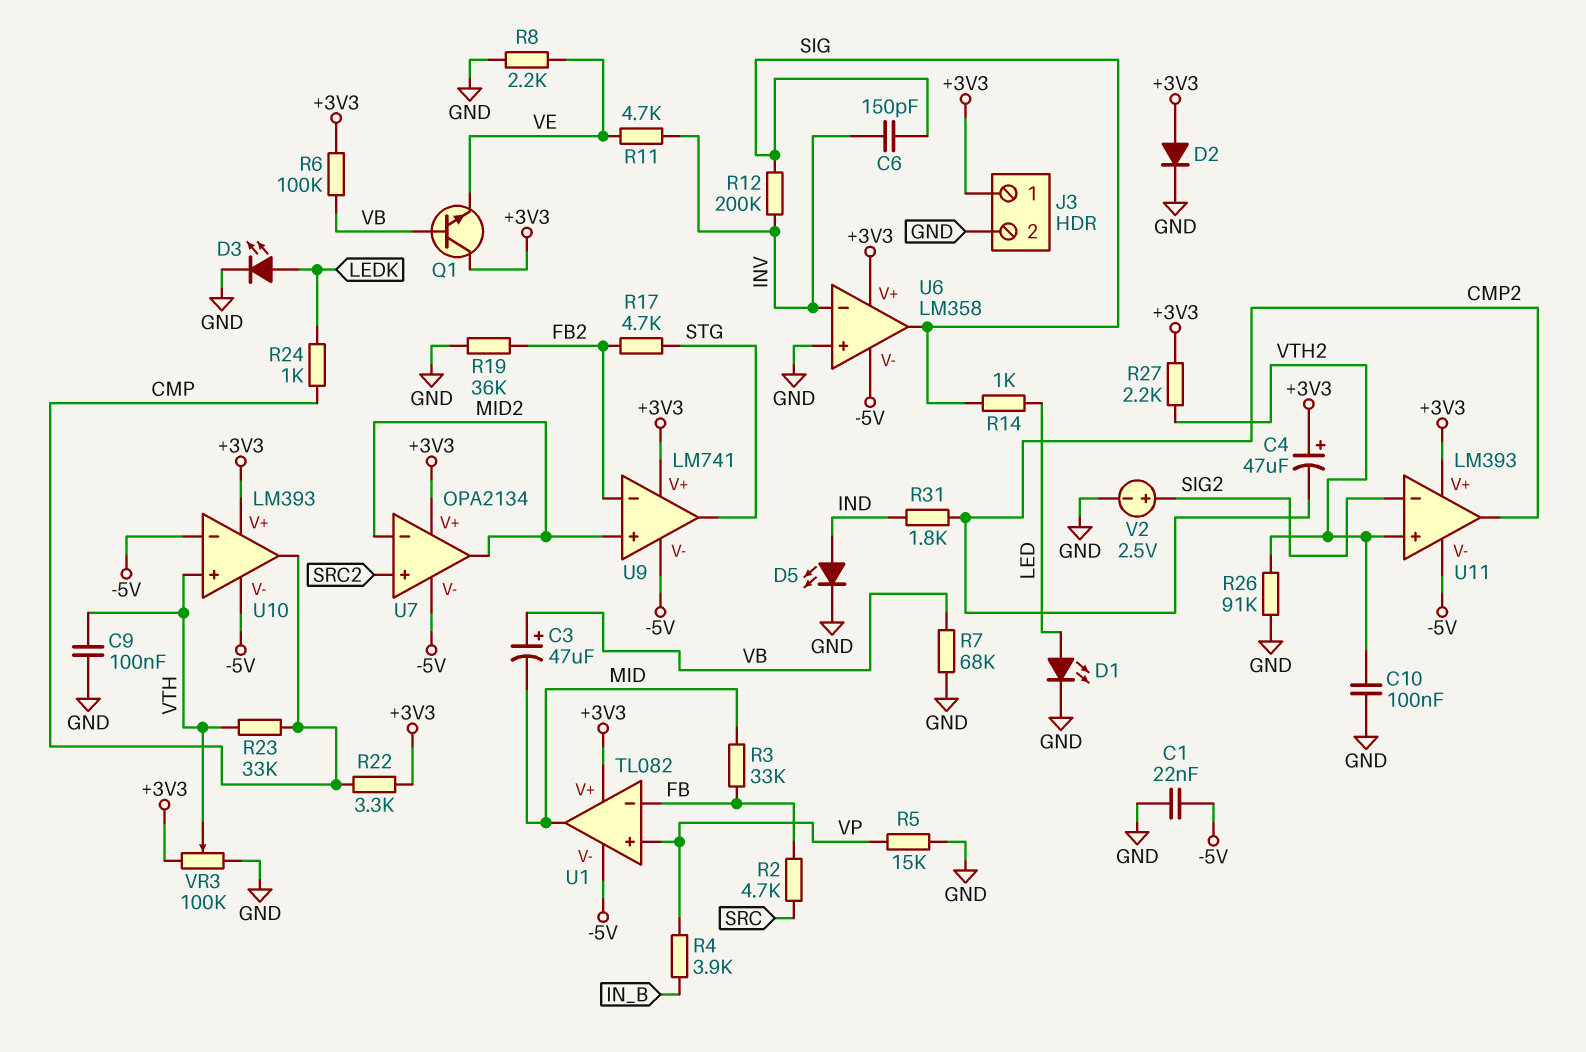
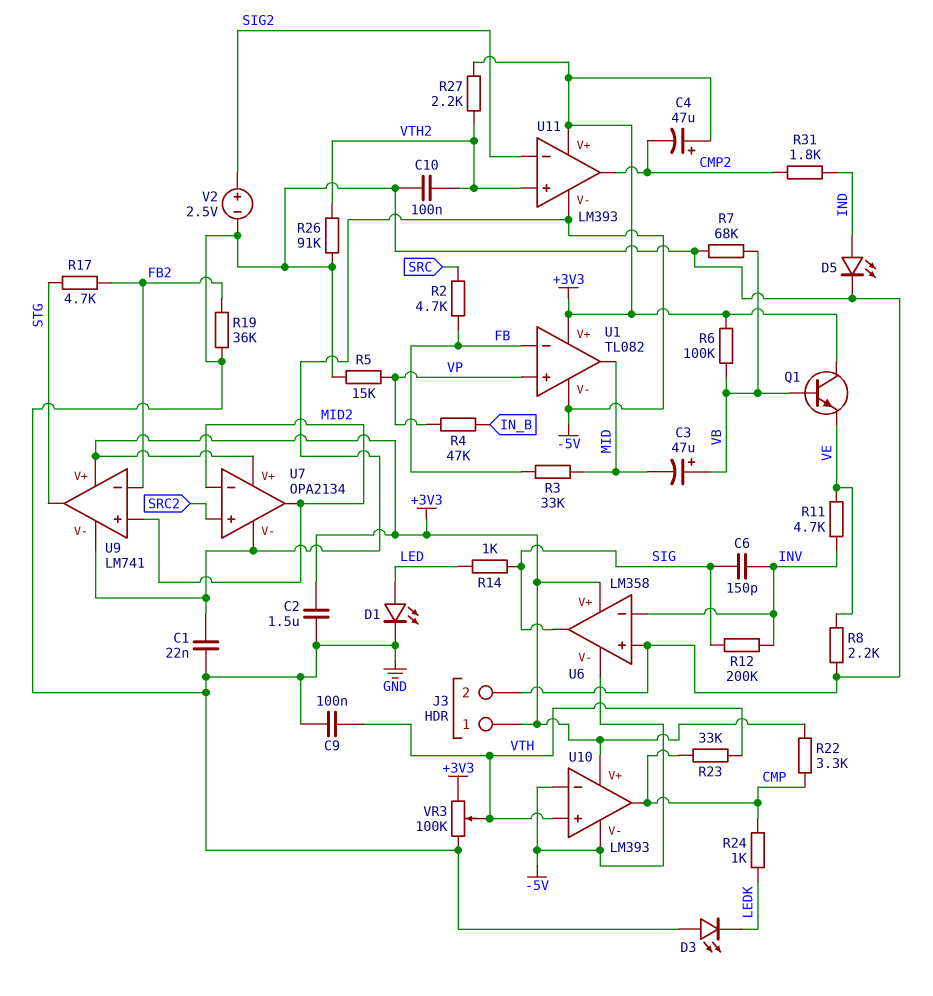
C2: none -> 1.5uF (+3V3, GND)
D2: diode (A +3V3, K GND) -> none
D3: LED (A LEDK, K GND) -> LED (A GND, K LEDK)
R4: 3.9k (IN_B, VP) -> 47k (IN_B, VP)

